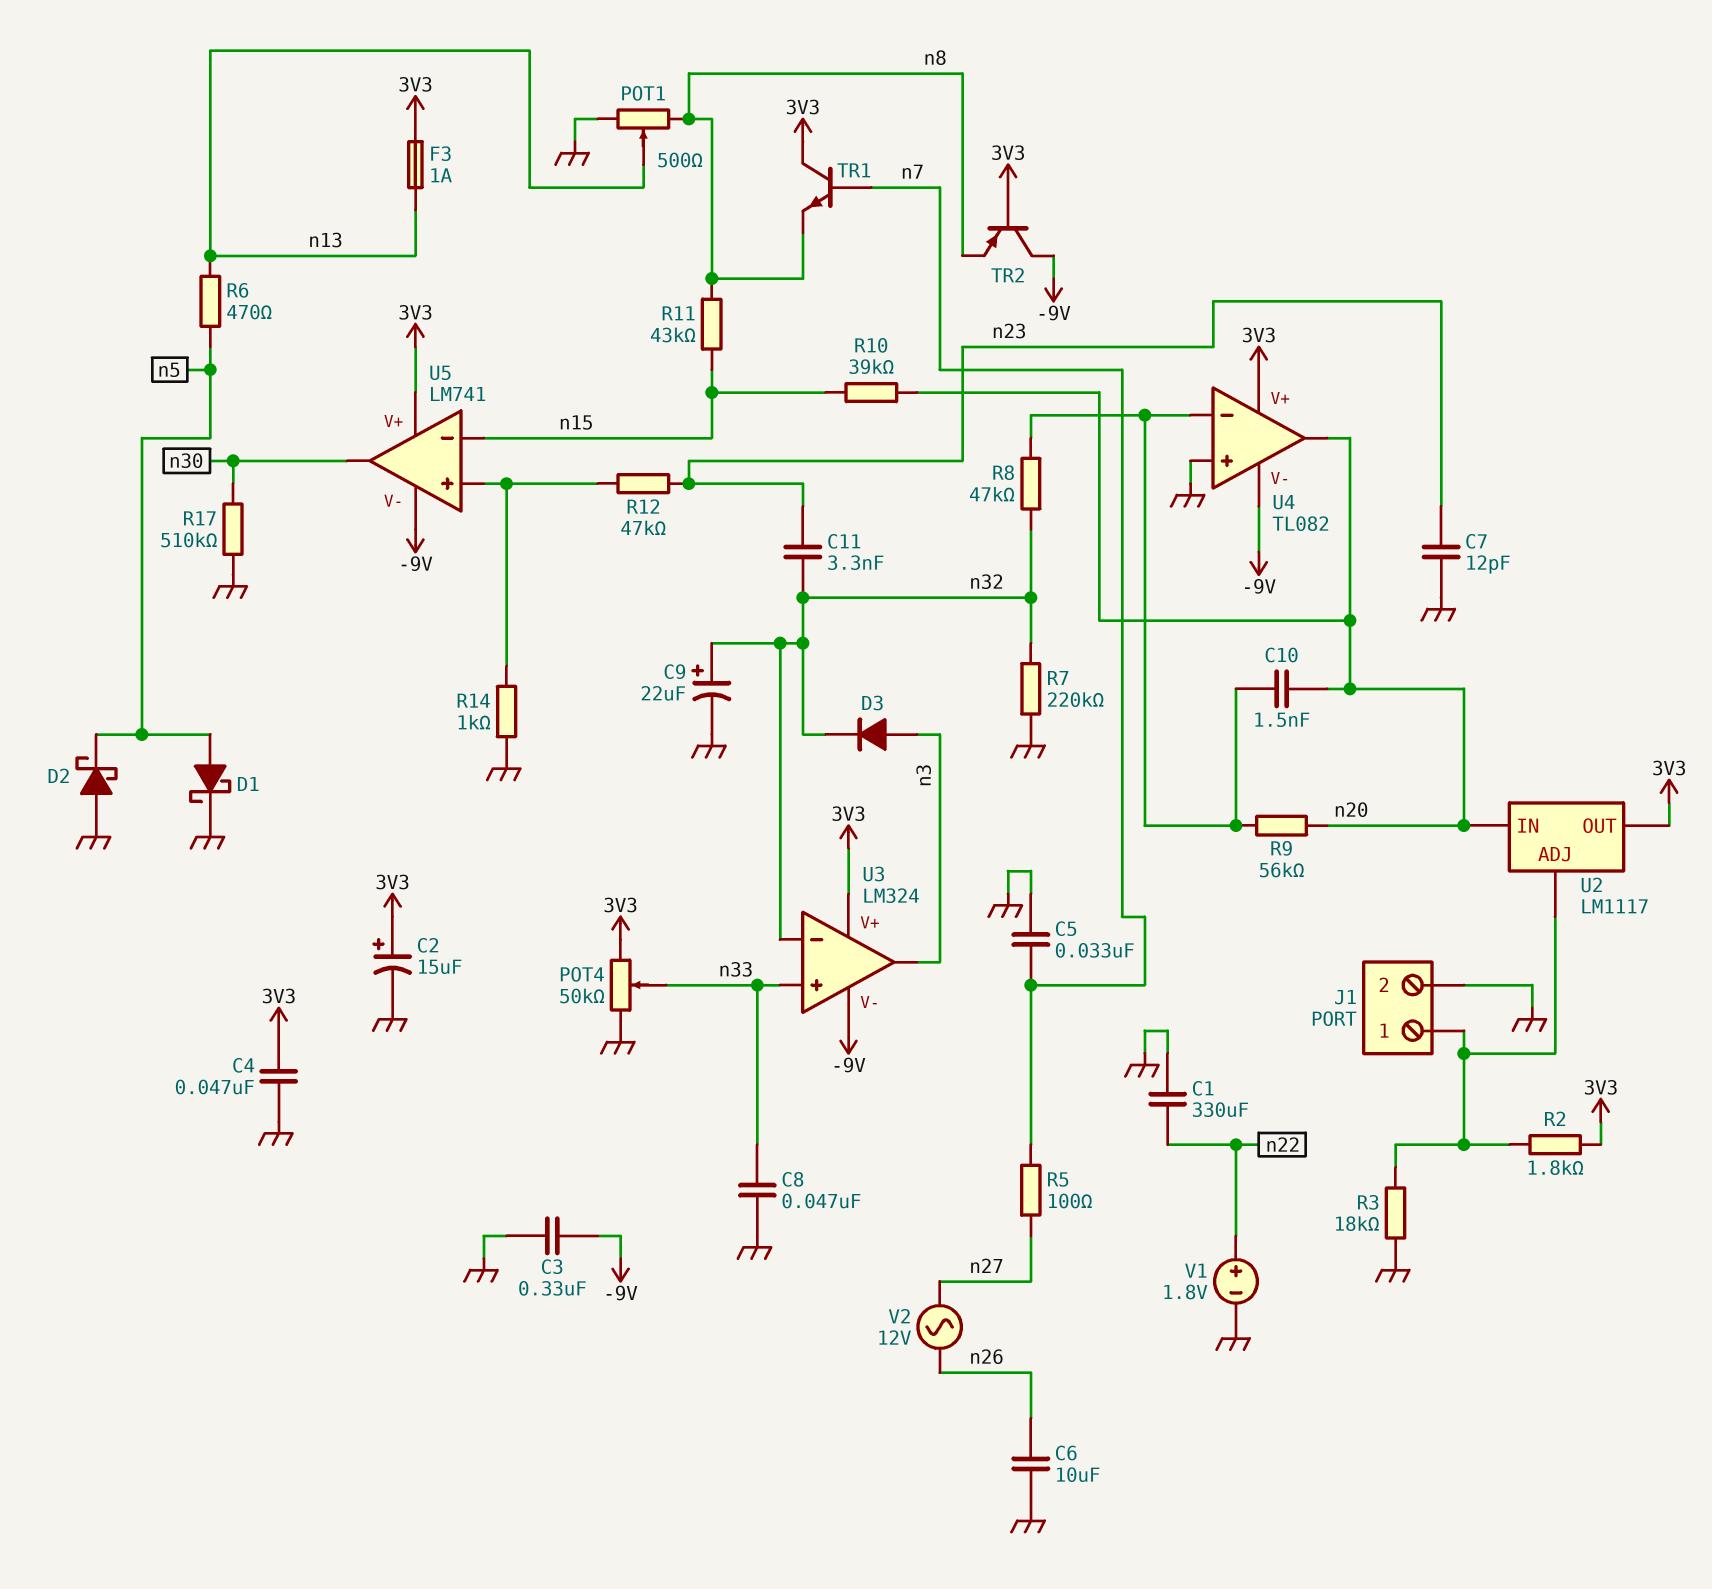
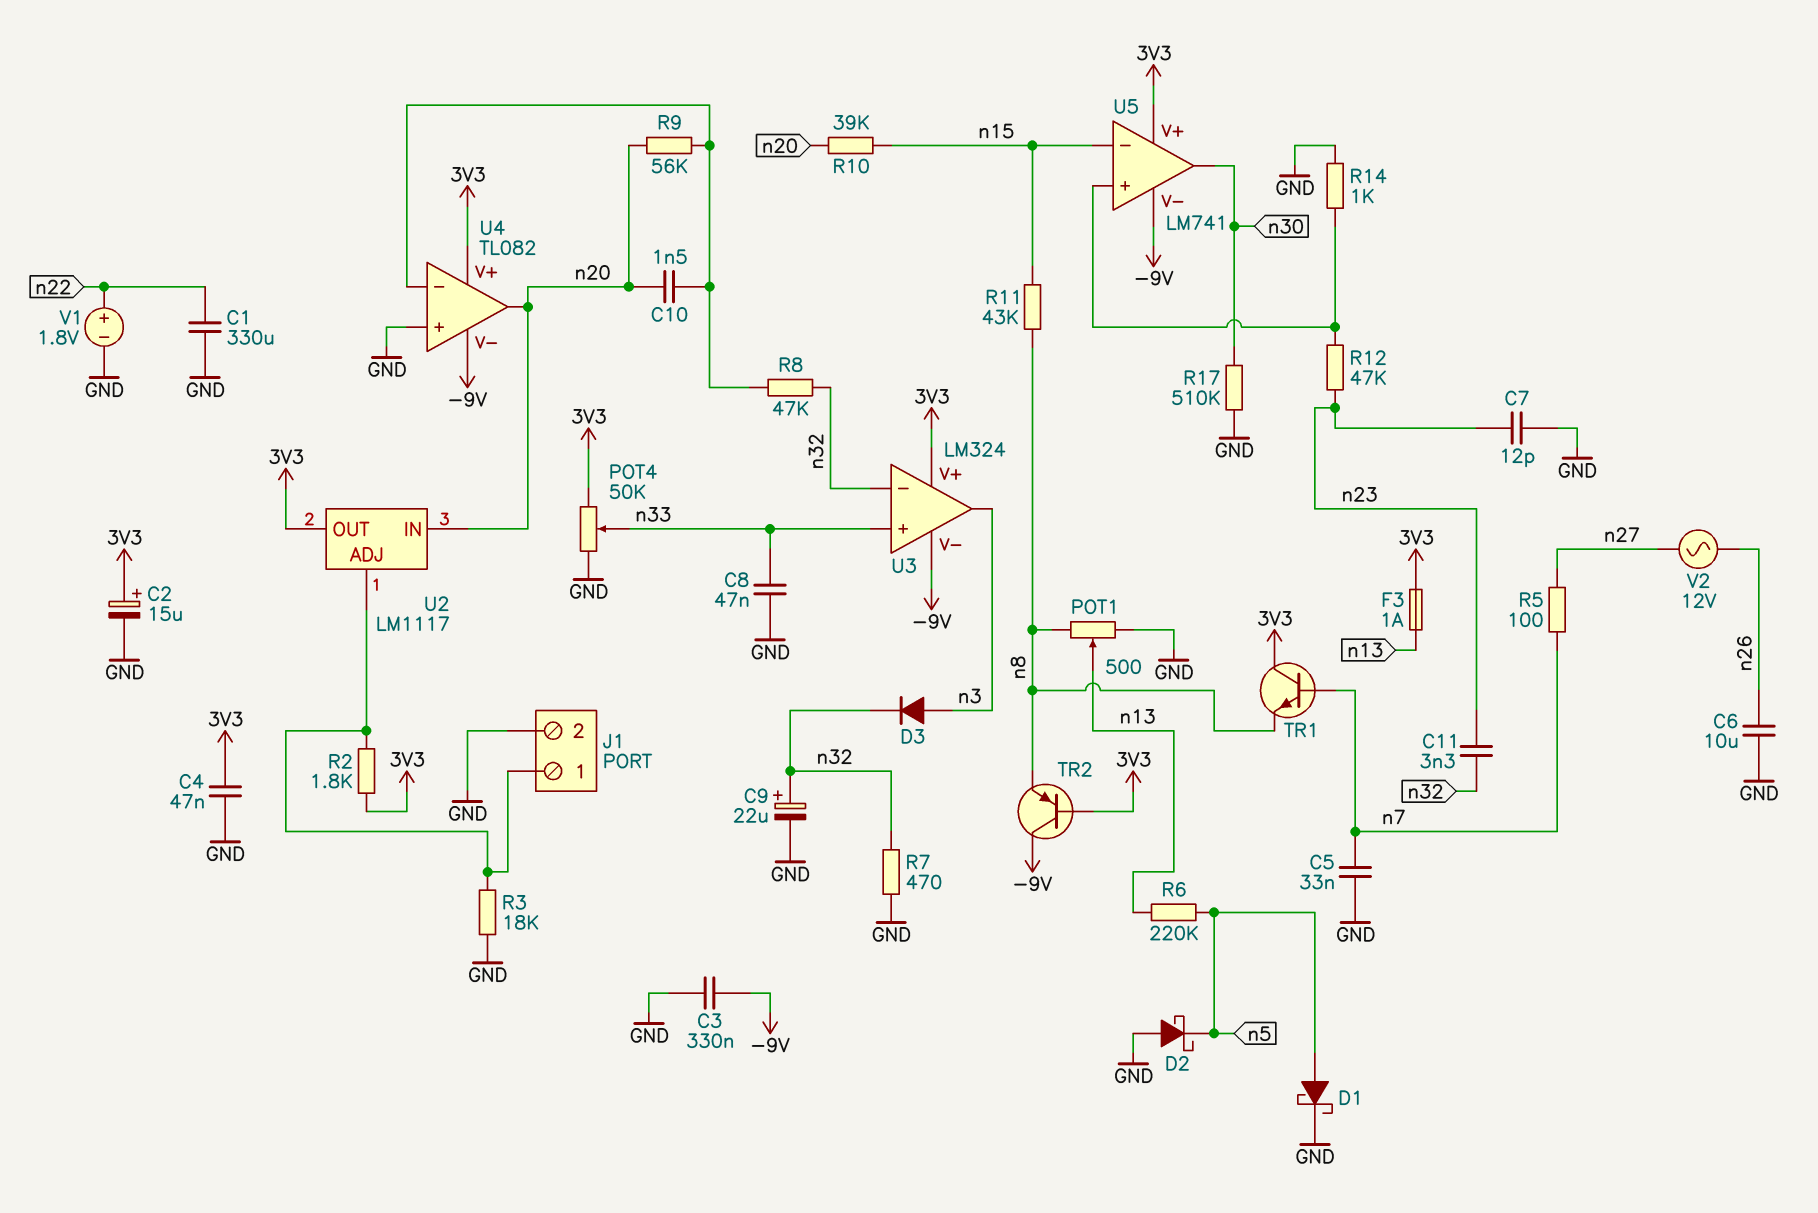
R6: 470 (n5, n13) -> 220k (n5, n13)
R7: 220k (GND, n32) -> 470 (GND, n32)

